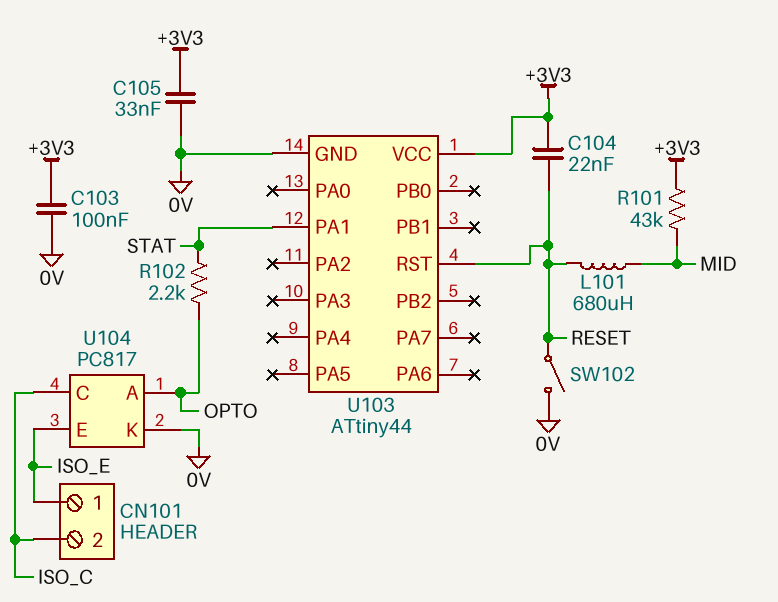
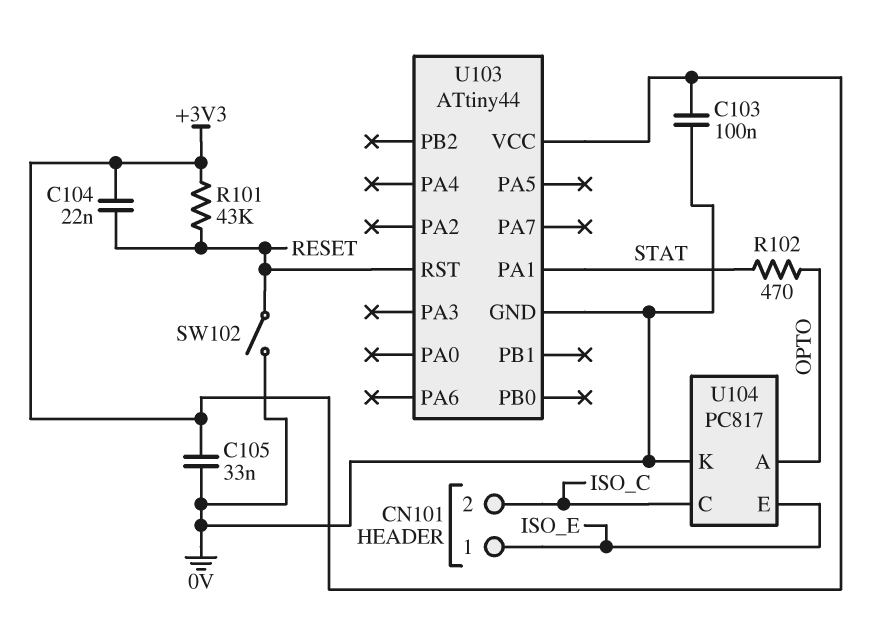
L101: 680uH (MID, RESET) -> none
R101: 43k (+3V3, MID) -> 43k (+3V3, RESET)
R102: 2.2k (OPTO, STAT) -> 470 (OPTO, STAT)

